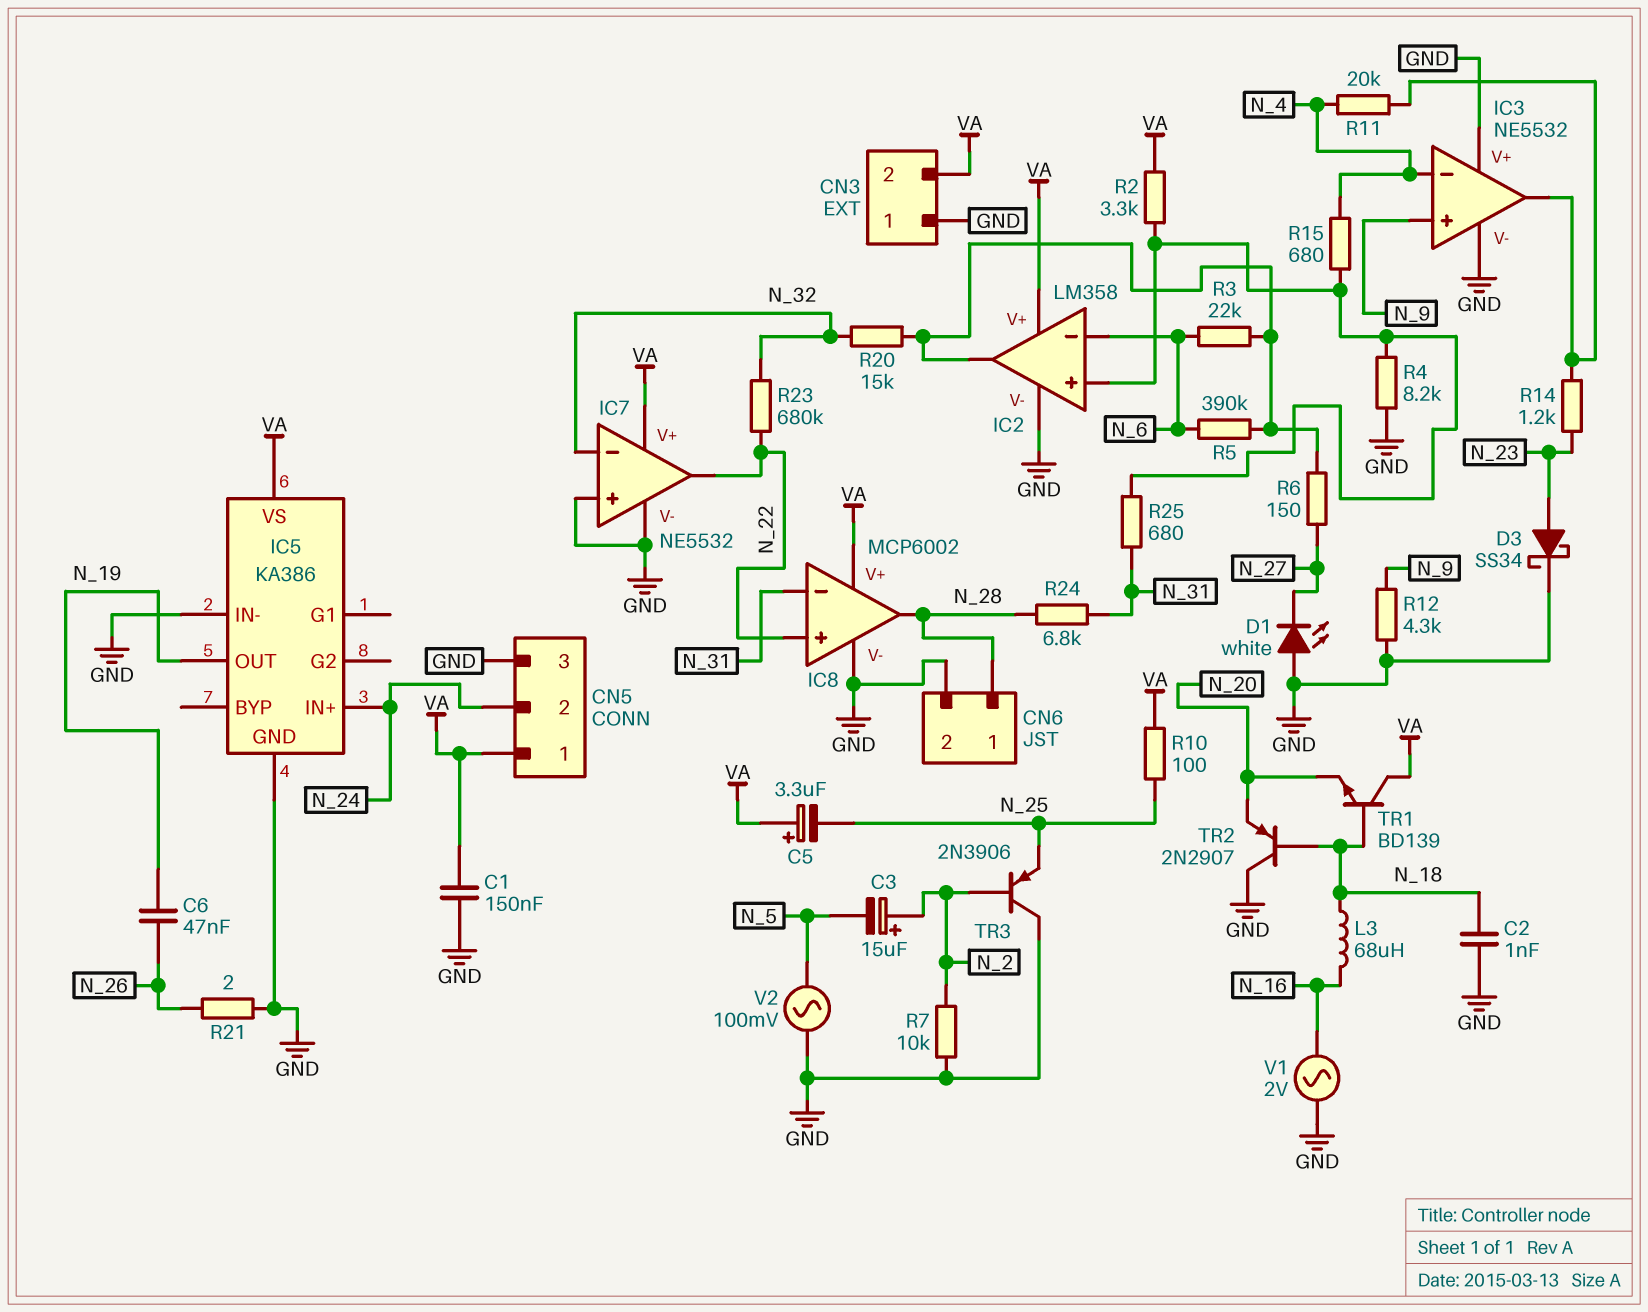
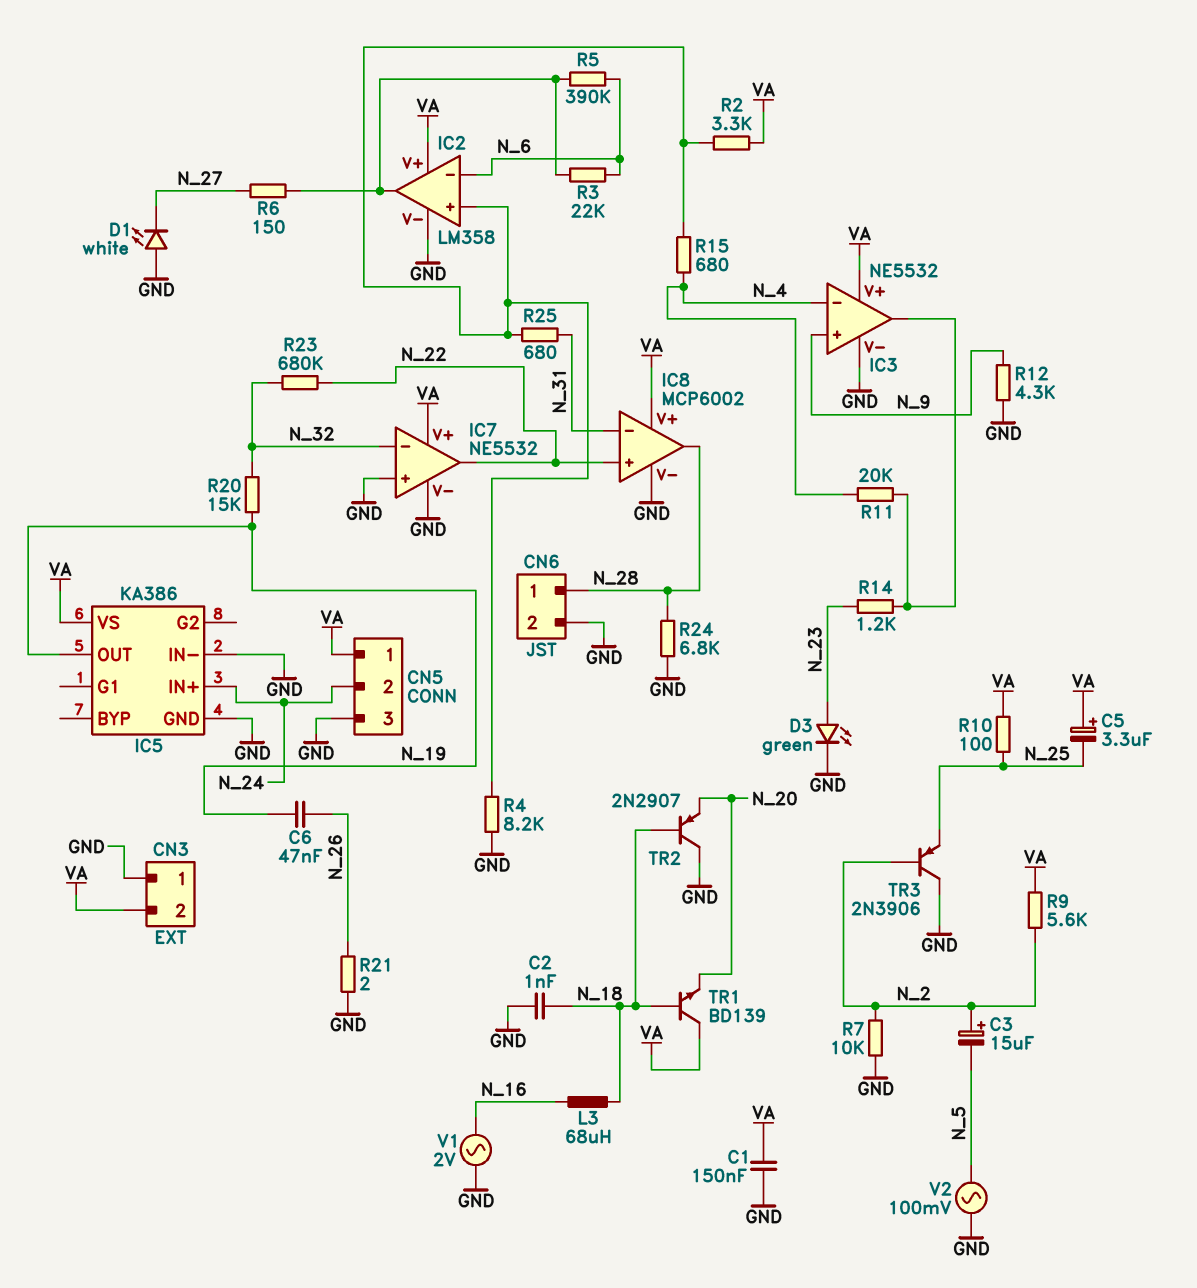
D3: schottky SS34 (A N_23, K GND) -> LED green (A N_23, K GND)
IC3 pin V+: GND -> VA
R9: none -> 5.6k (N_2, VA)
R20: 15k (IC2/out, N_32) -> 15k (N_19, N_32)
R24: 6.8k (N_28, N_31) -> 6.8k (GND, N_28)

